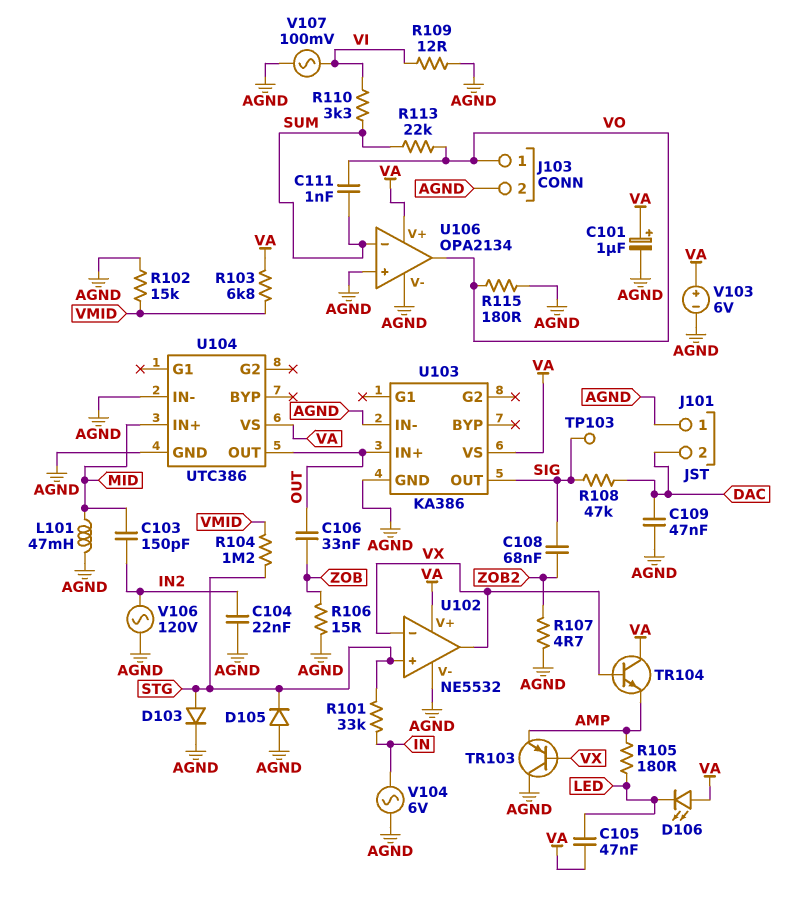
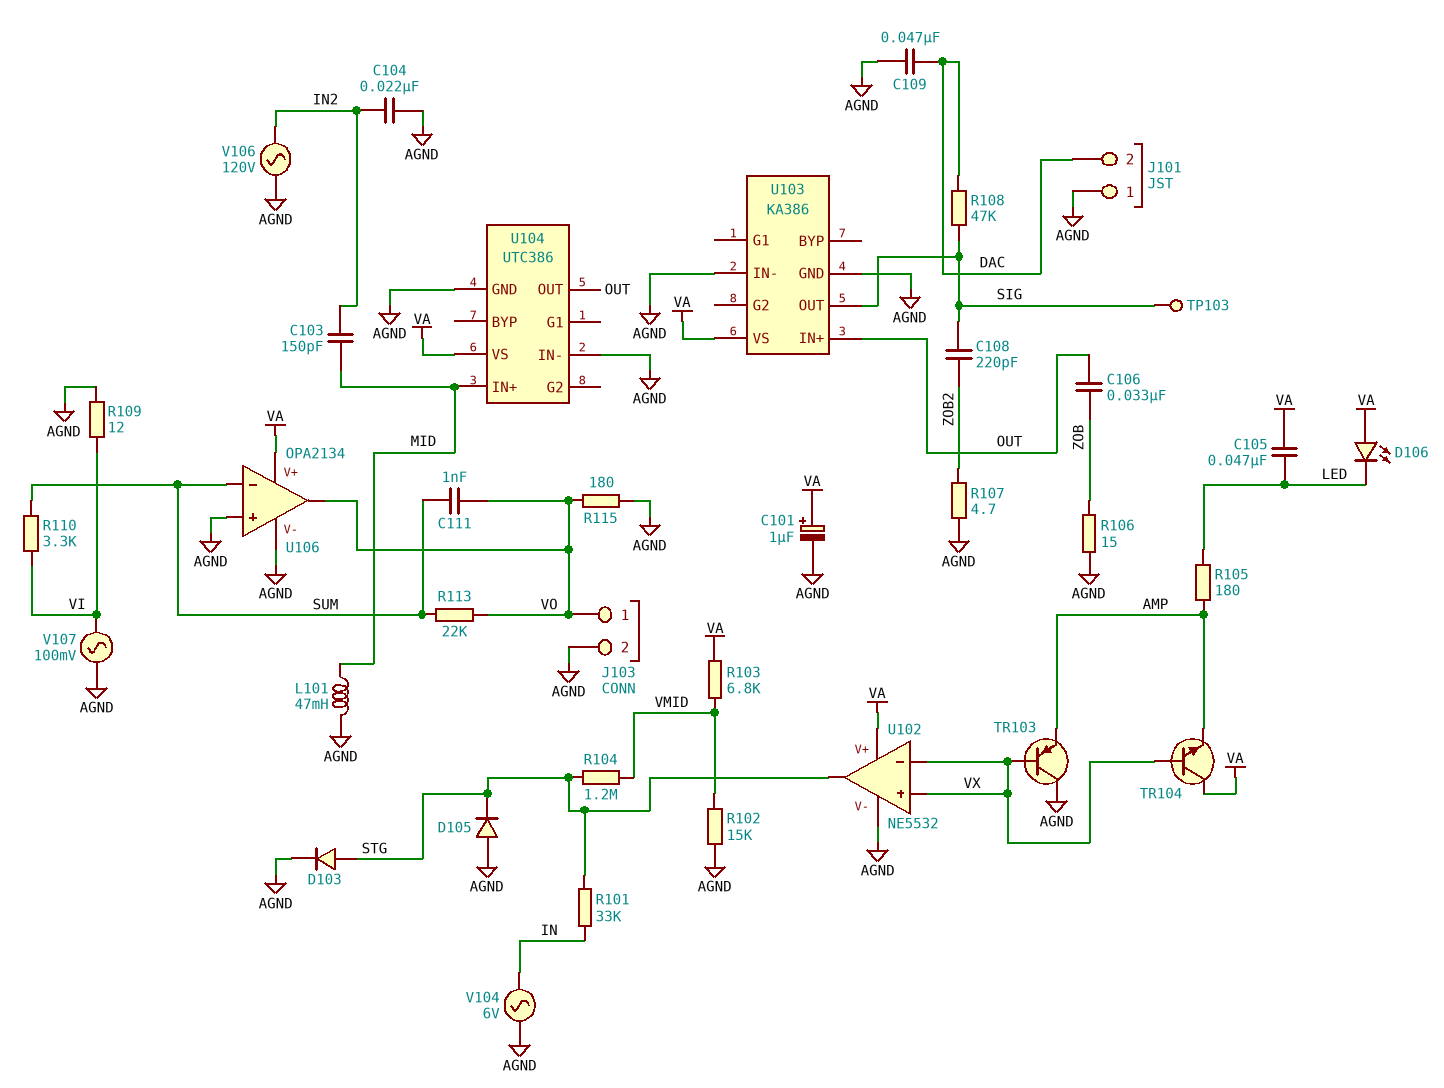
C108: 68nF (SIG, ZOB2) -> 220pF (SIG, ZOB2)
U102 pin in+: STG -> VX
U102 pin out: VX -> STG
V103: 6V (plus VA, minus AGND) -> none

